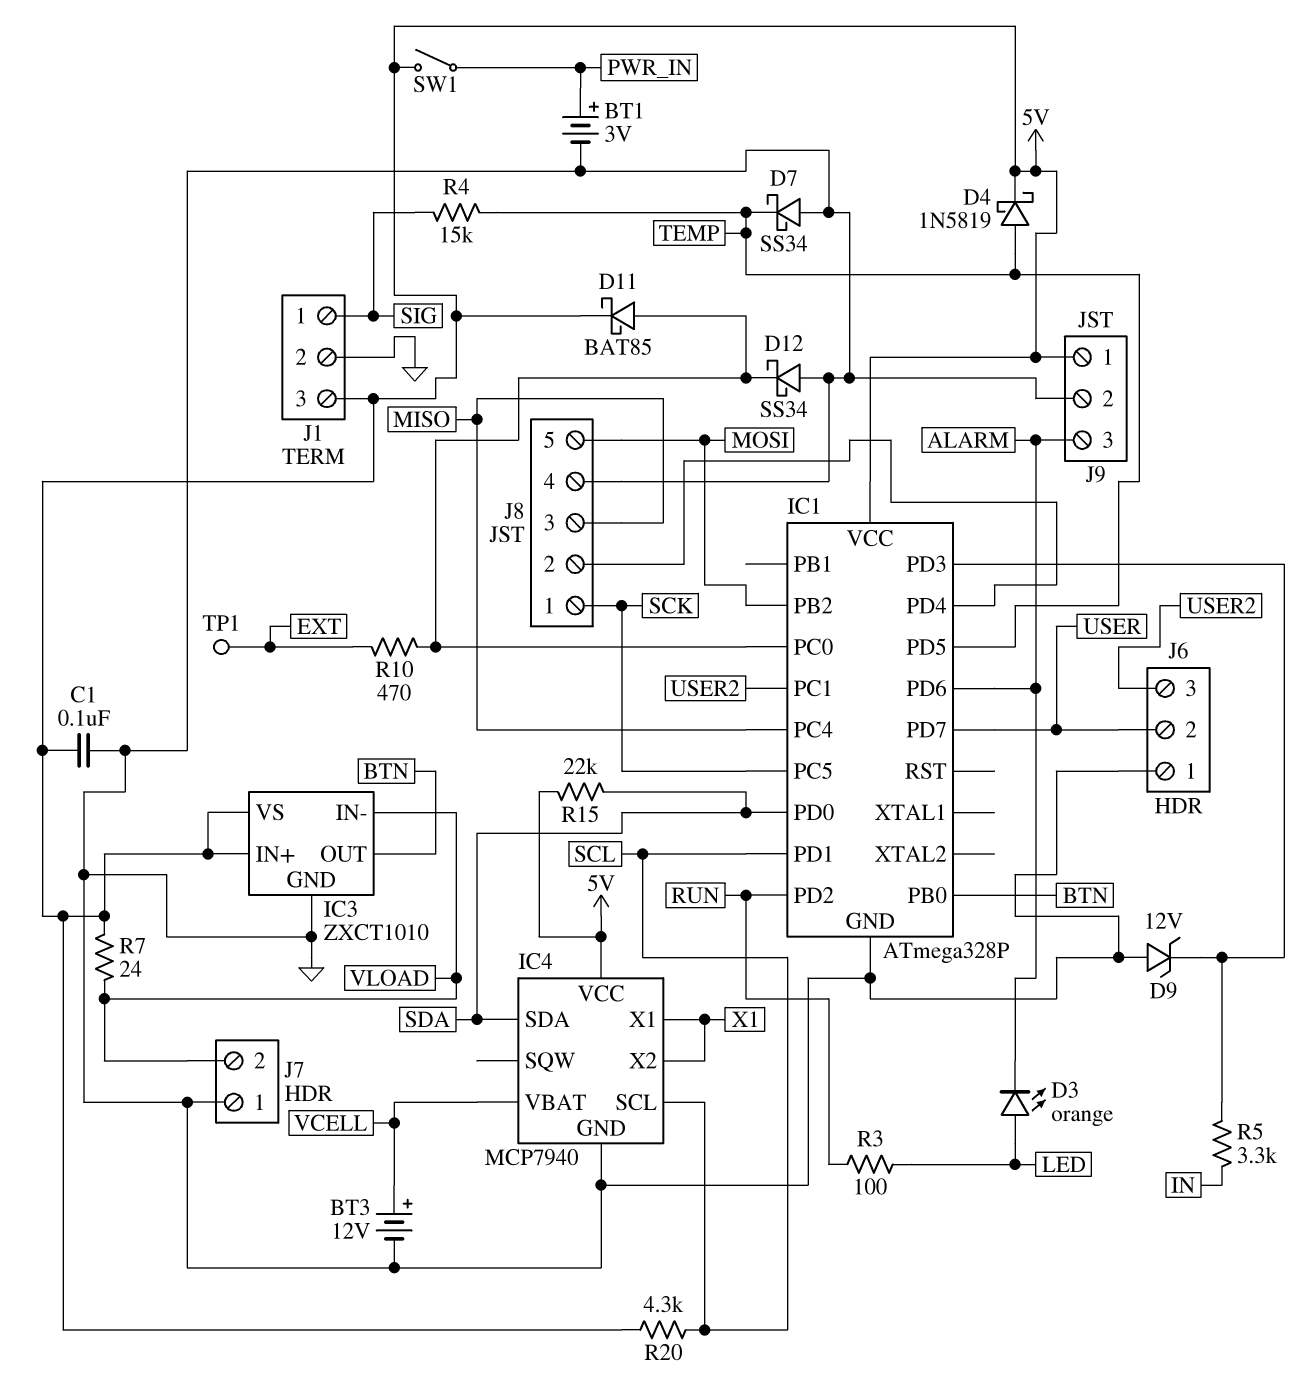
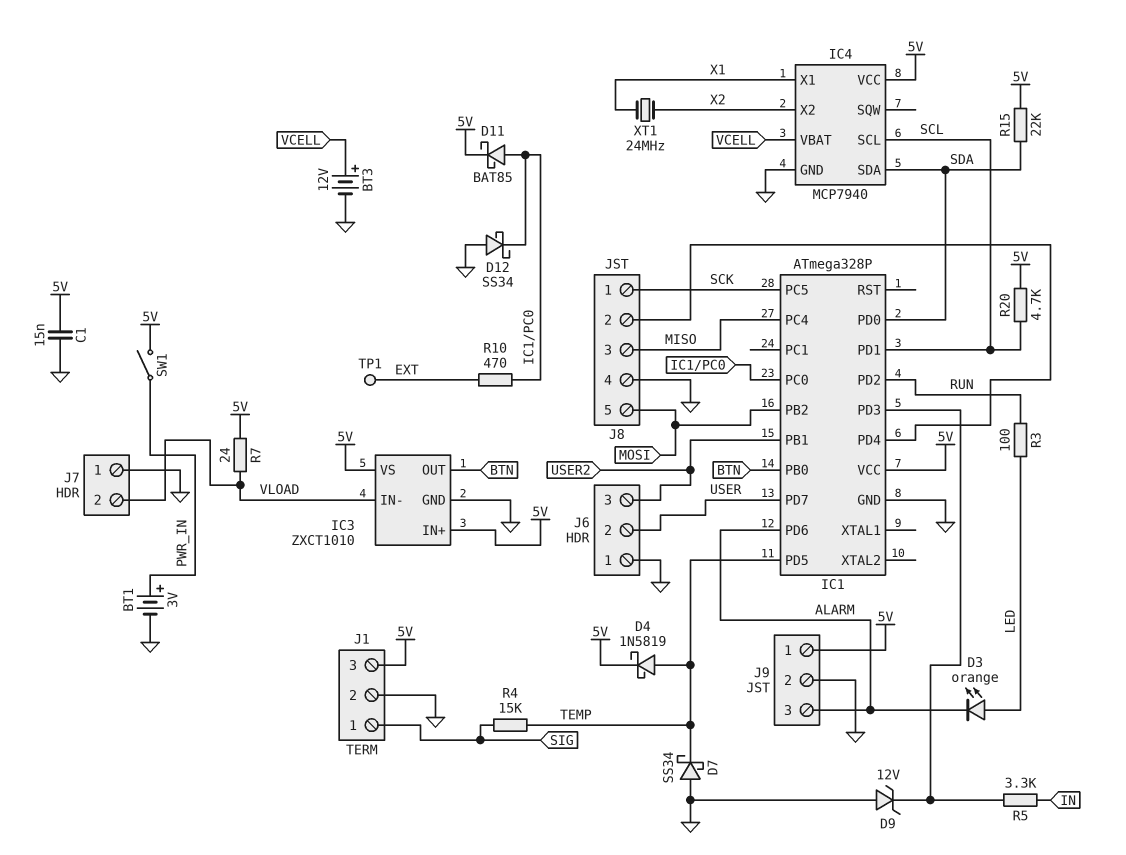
C1: 100nF (5V, GND) -> 15nF (5V, GND)
IC1 pin PB1: none -> USER2
IC1 pin PC1: USER2 -> none
IC4 pin X2: X1 -> X2
R20: 4.3k (5V, SCL) -> 4.7k (5V, SCL)
XT1: none -> 24MHz (X1, X2)

